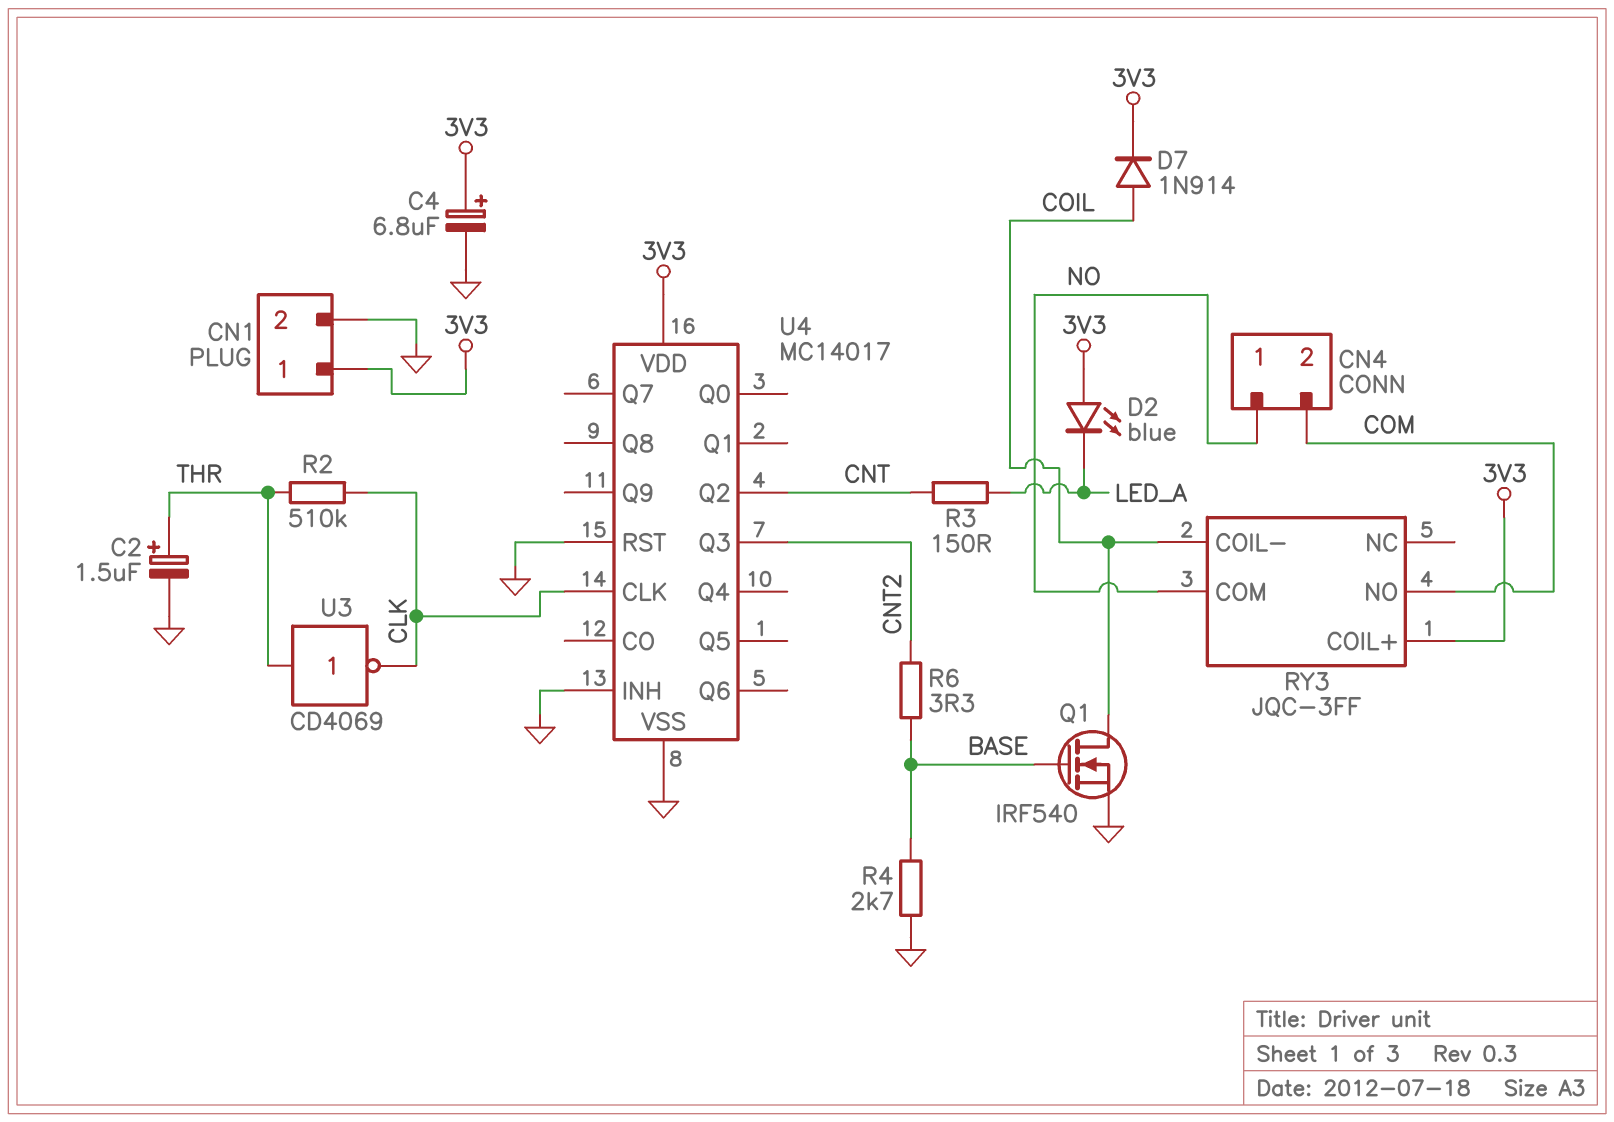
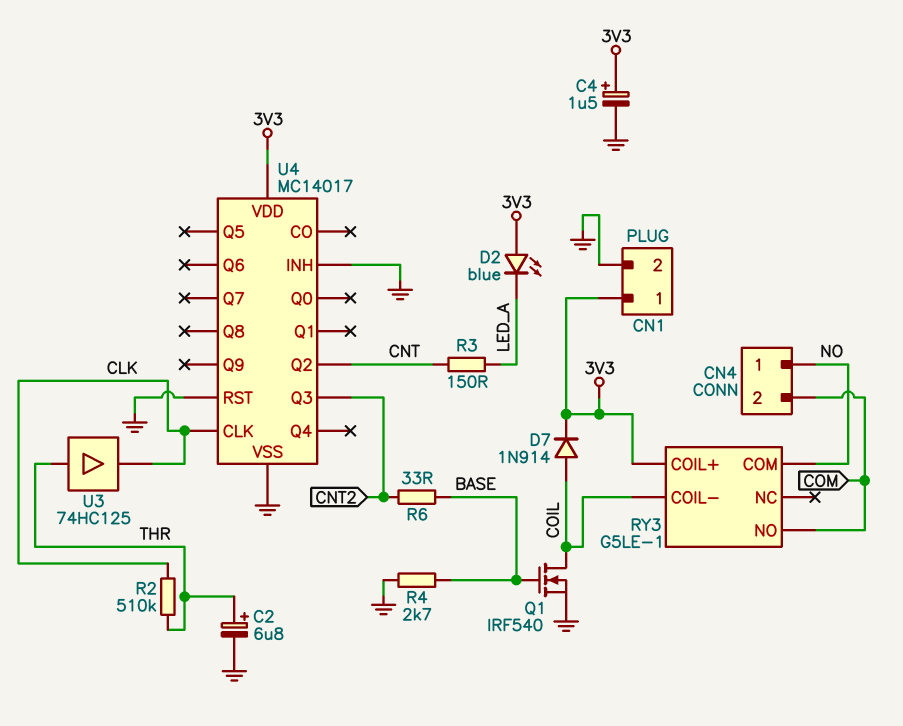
C2: 1.5uF (plus THR, minus GND) -> 6.8uF (plus THR, minus GND)
C4: 6.8uF (plus 3V3, minus GND) -> 1.5uF (plus 3V3, minus GND)
R6: 3.3 (BASE, CNT2) -> 33 (BASE, CNT2)
RY3: JQC-3FF -> G5LE-1
U3: NOT CD4069 (in THR, out CLK) -> buffer 74HC125 (in THR, out CLK)

